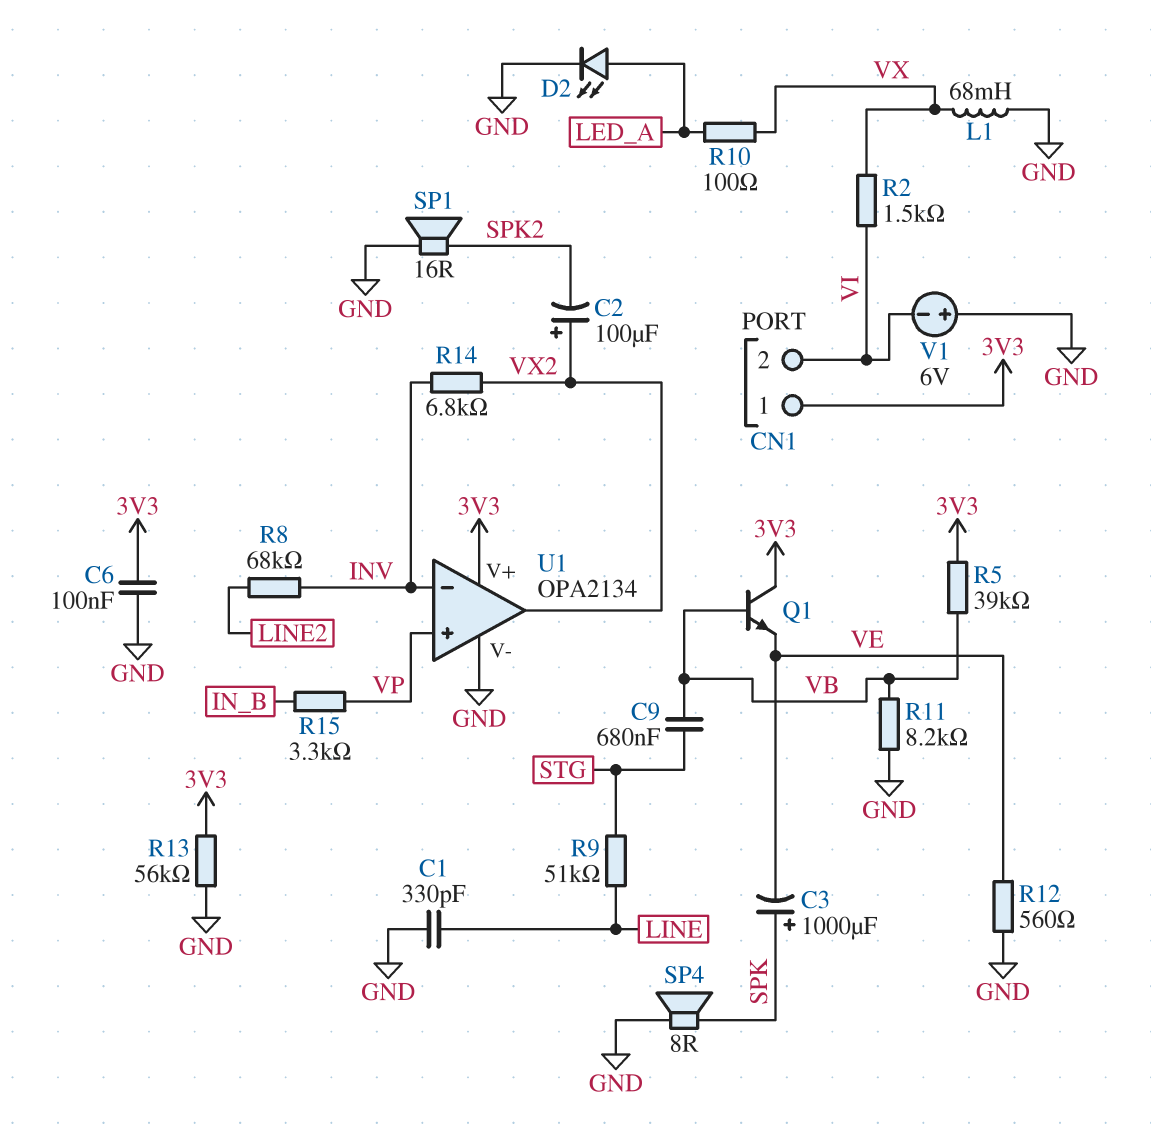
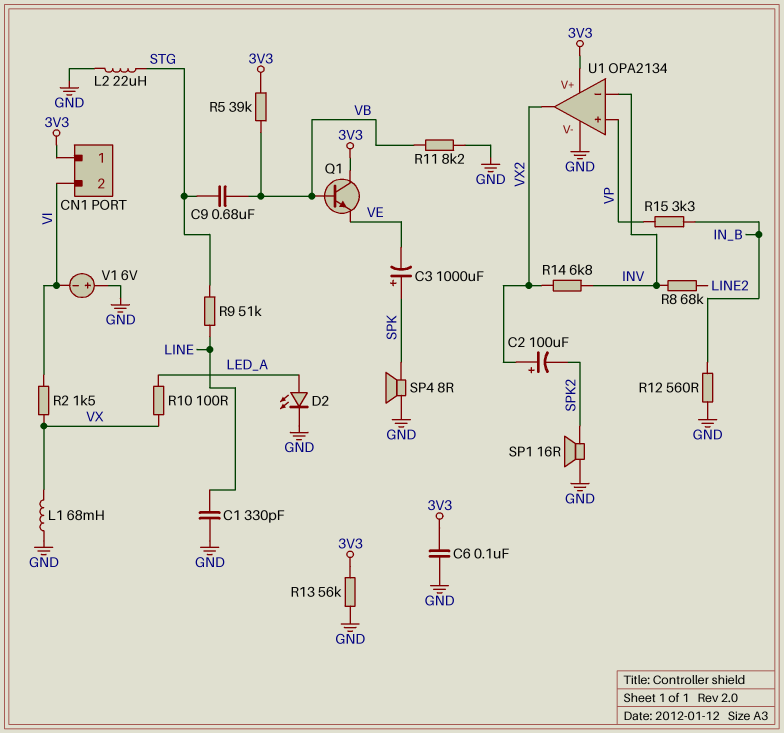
L2: none -> 22uH (GND, STG)
R12: 560 (GND, VE) -> 560 (GND, IN_B)

